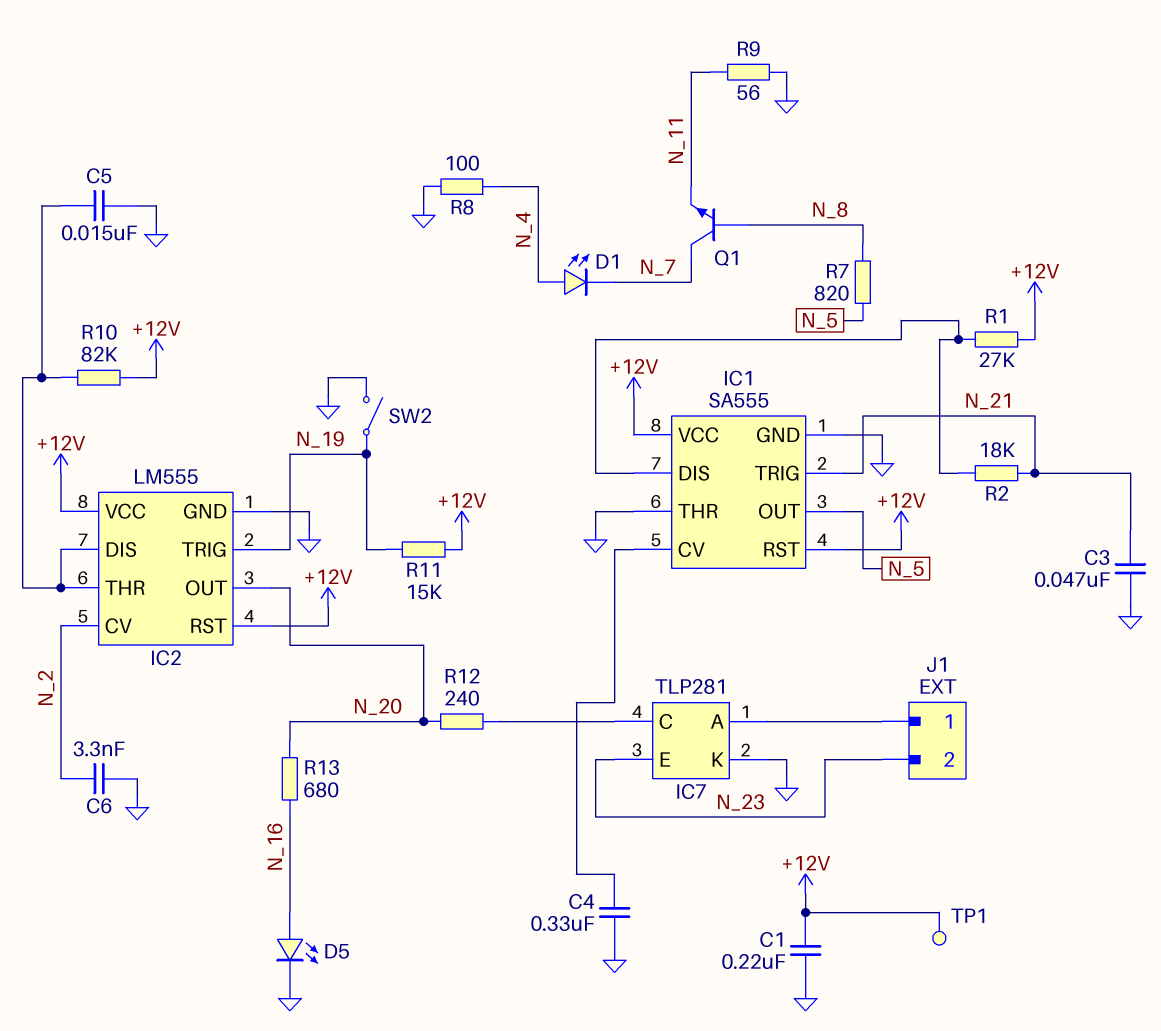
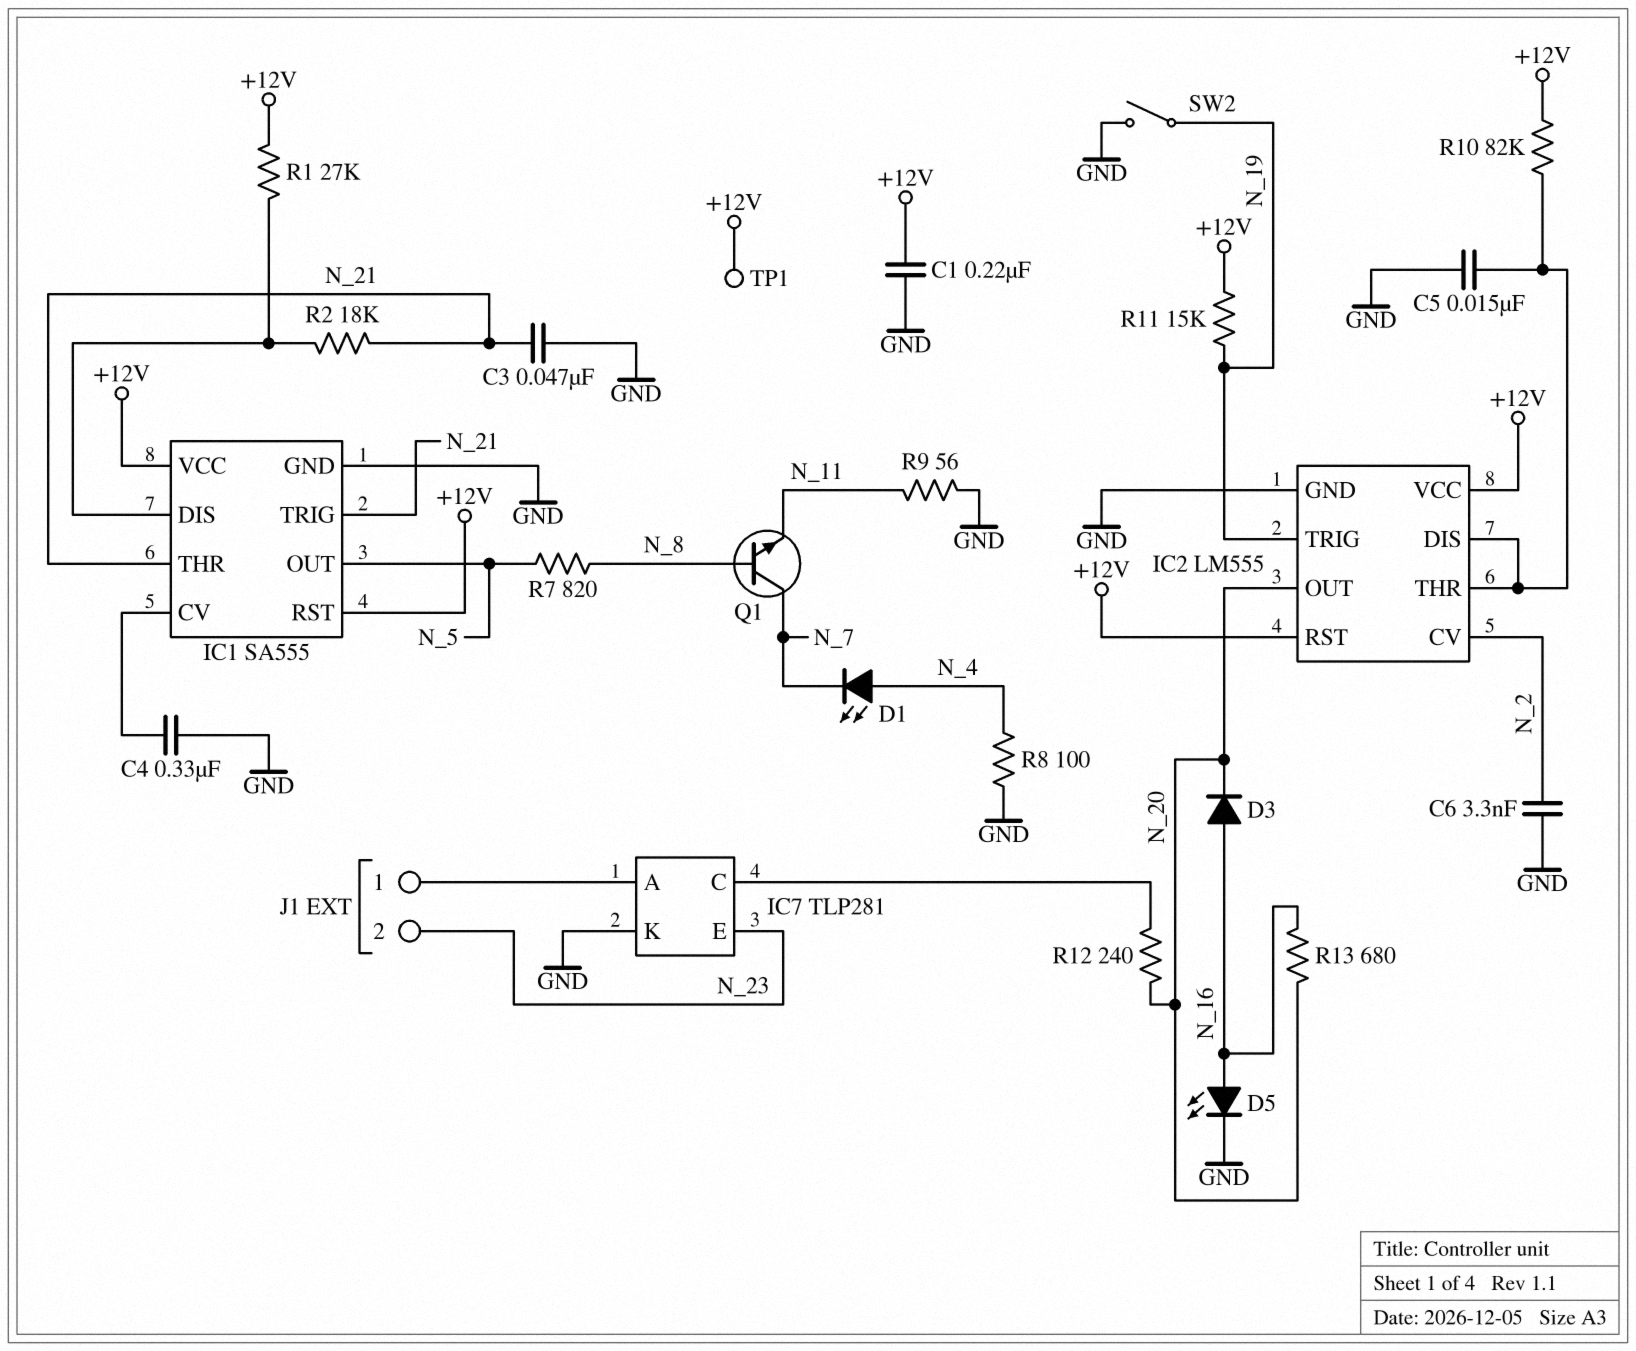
D3: none -> diode (A N_16, K N_20)
IC1 pin THR: GND -> N_21

